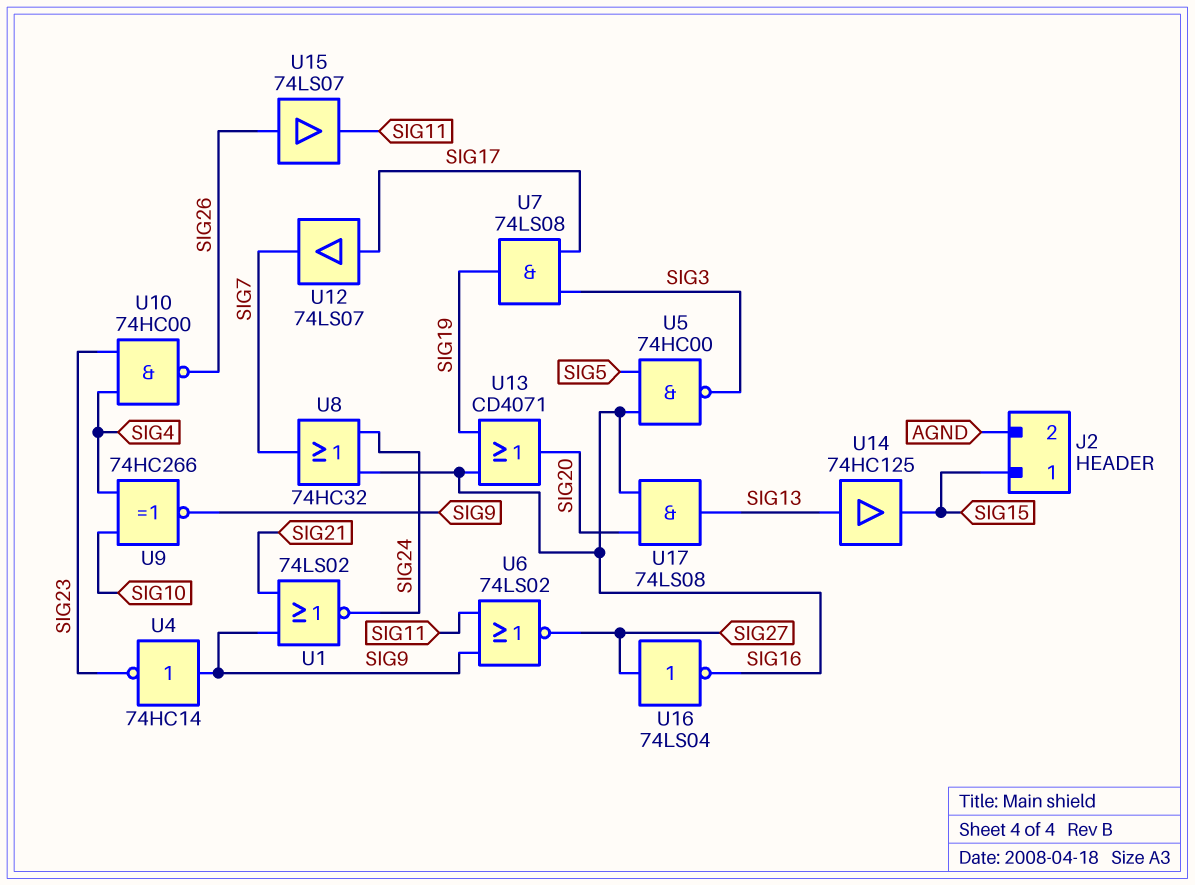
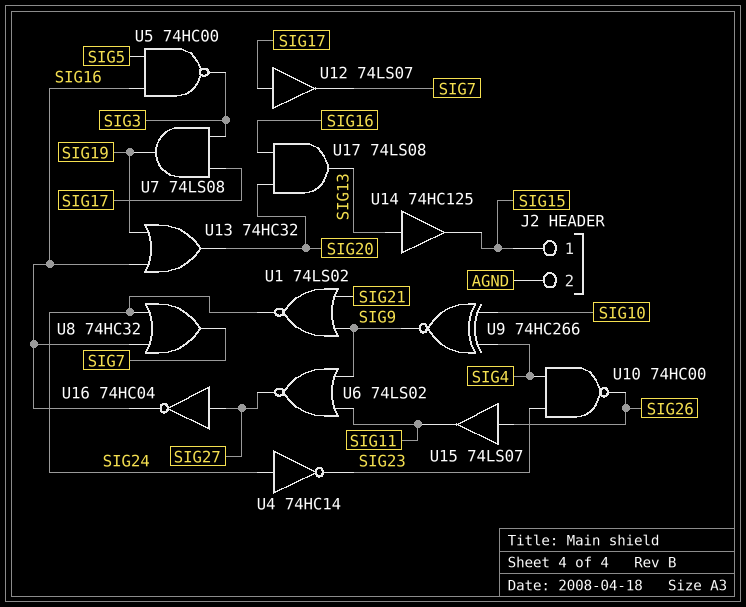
U4: NOT 74HC14 (in SIG9, out SIG23) -> NOT 74HC14 (in SIG24, out SIG23)
U13: OR CD4071 (in SIG16, in SIG19, out SIG20) -> OR 74HC32 (in SIG16, in SIG19, out SIG20)
U16: NOT 74LS04 (in SIG27, out SIG16) -> NOT 74HC04 (in SIG27, out SIG16)

